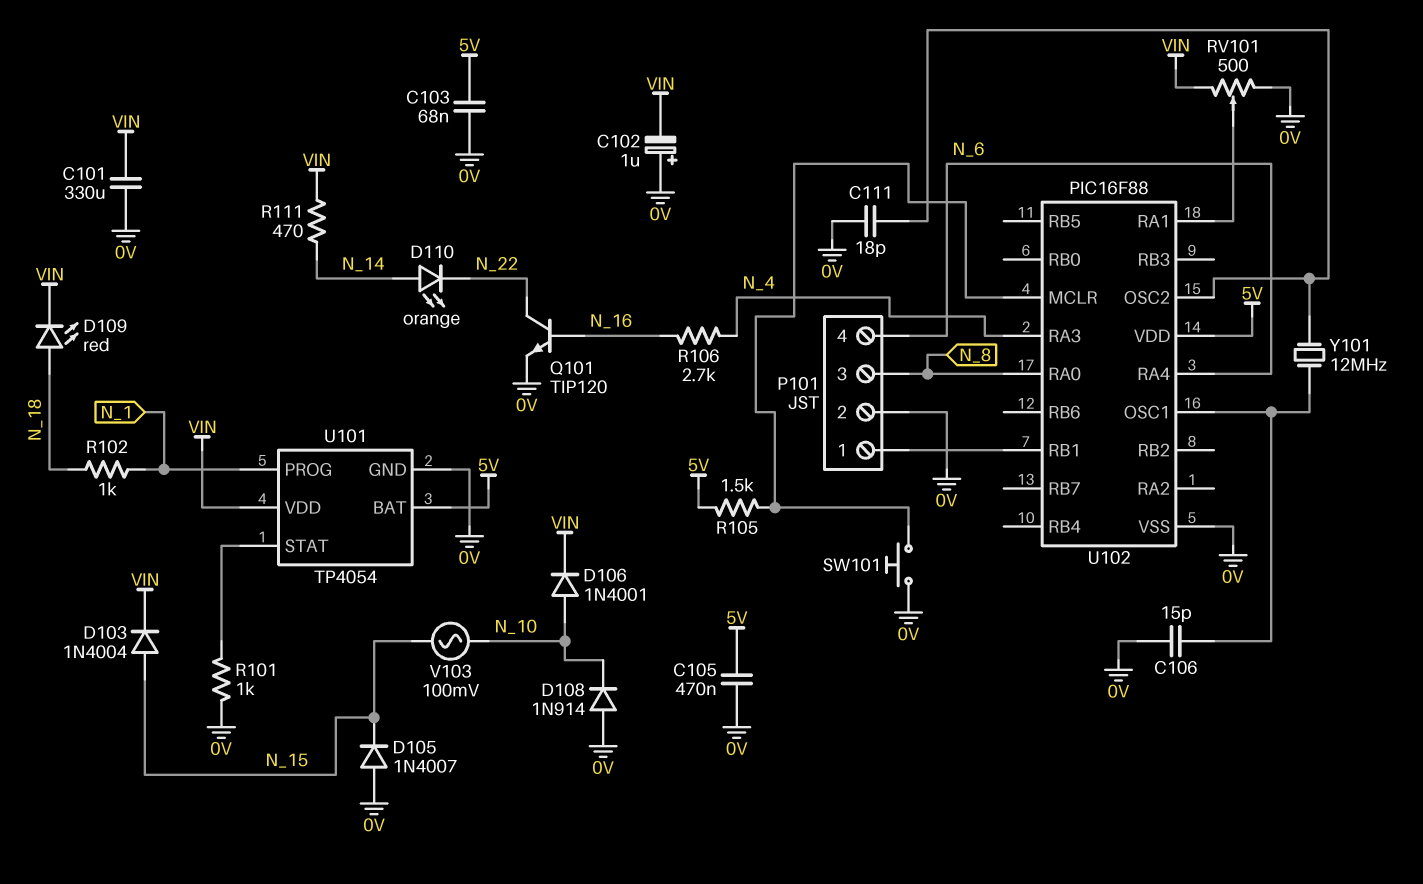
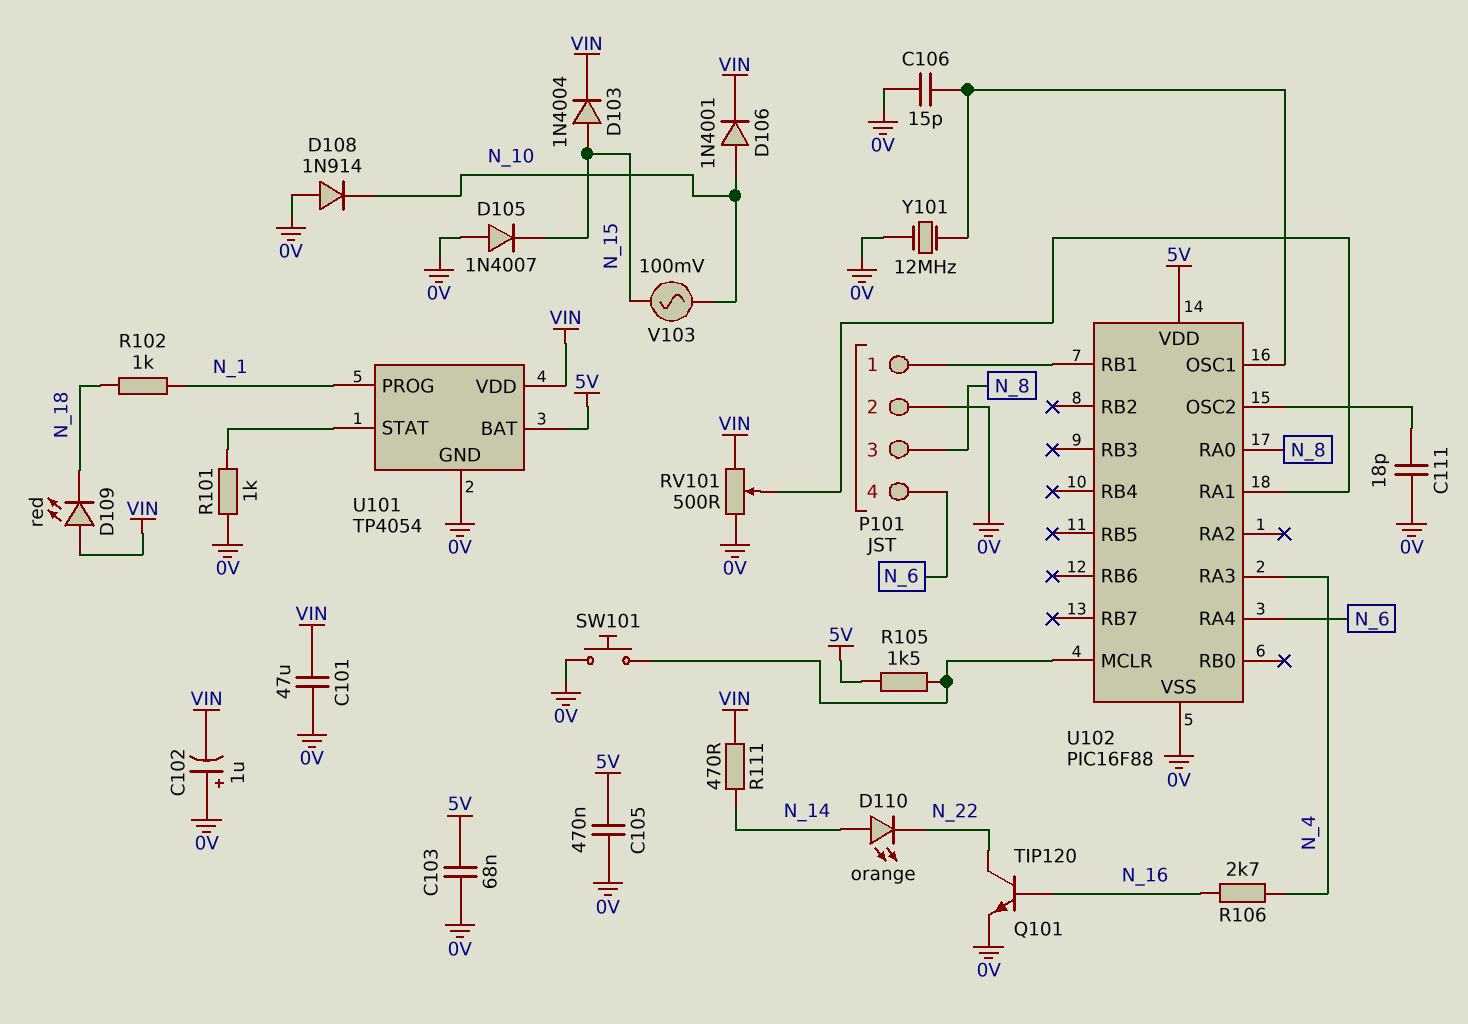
C101: 330uF (0V, VIN) -> 47uF (0V, VIN)
D109: LED red (A N_18, K VIN) -> LED red (A VIN, K N_18)
Y101: 12MHz (U102/OSC1, U102/OSC2) -> 12MHz (0V, U102/OSC1)

